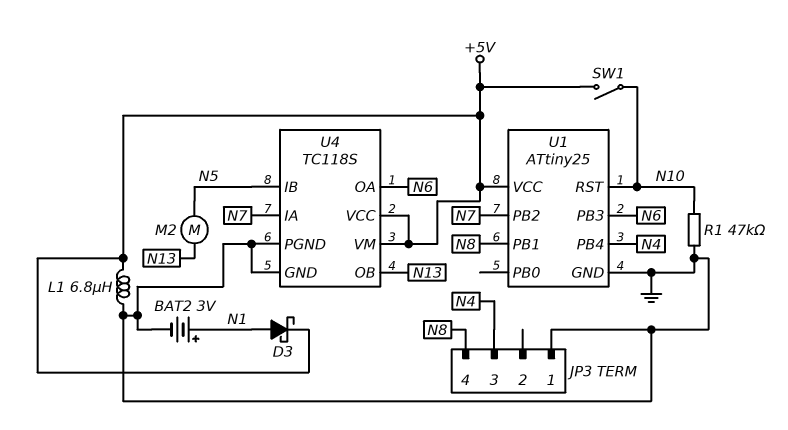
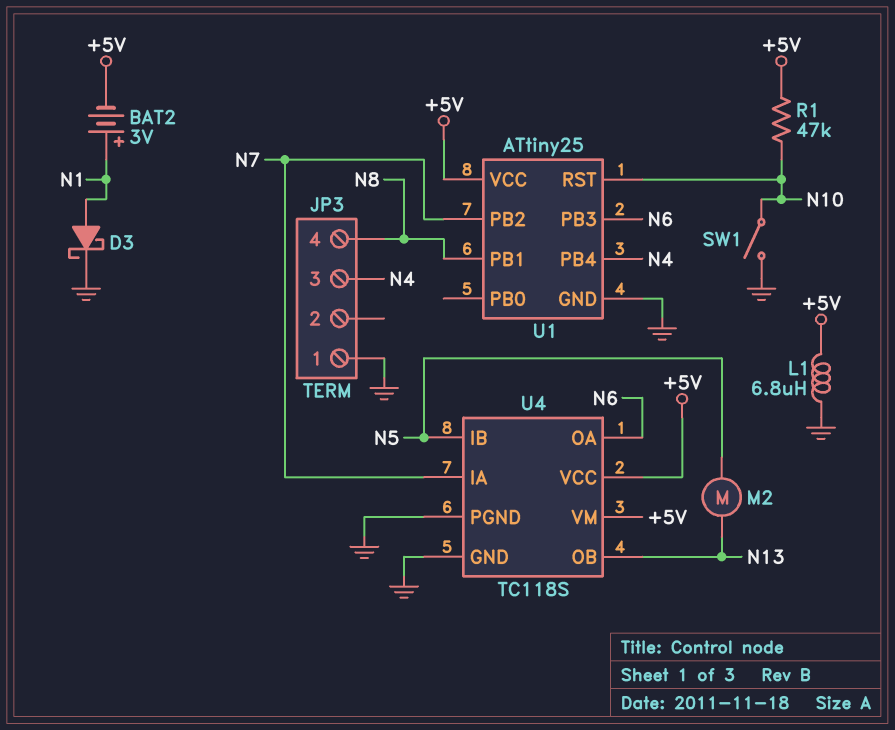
BAT2: 3V (plus N1, minus GND) -> 3V (plus N1, minus +5V)
D3: schottky (A N1, K +5V) -> schottky (A N1, K GND)
R1: 47k (GND, N10) -> 47k (+5V, N10)
SW1: switch (+5V, N10) -> switch (GND, N10)

